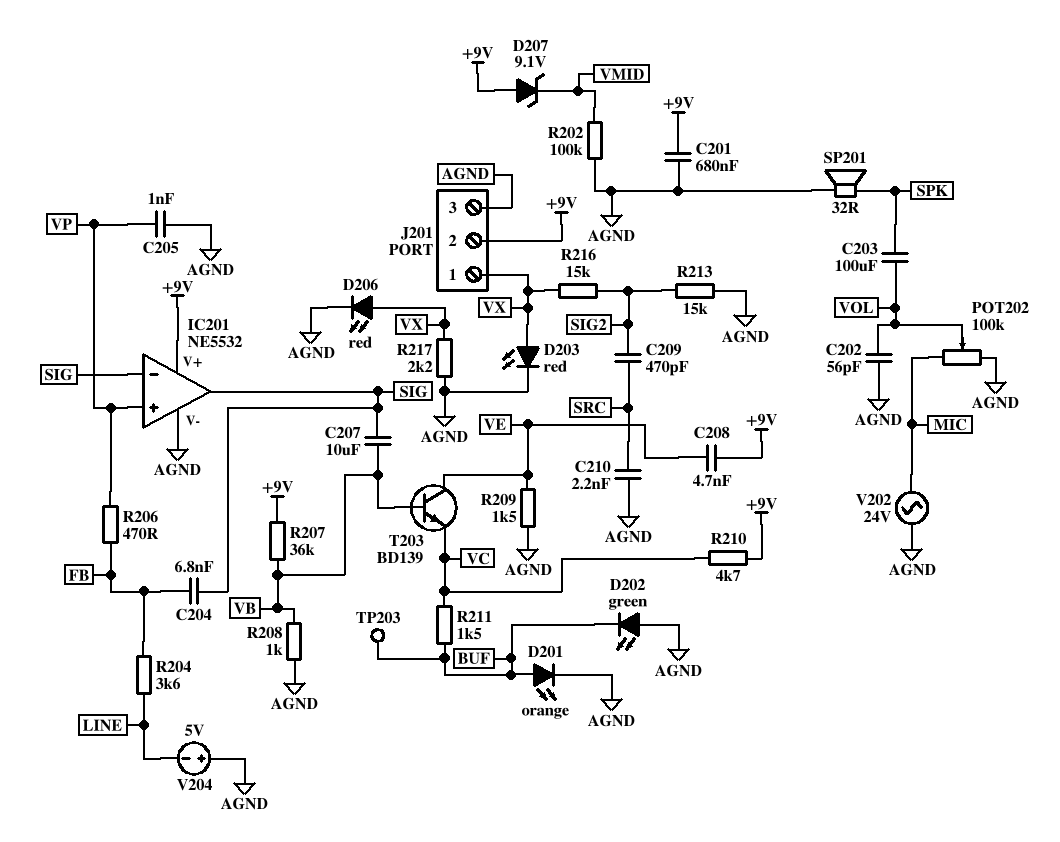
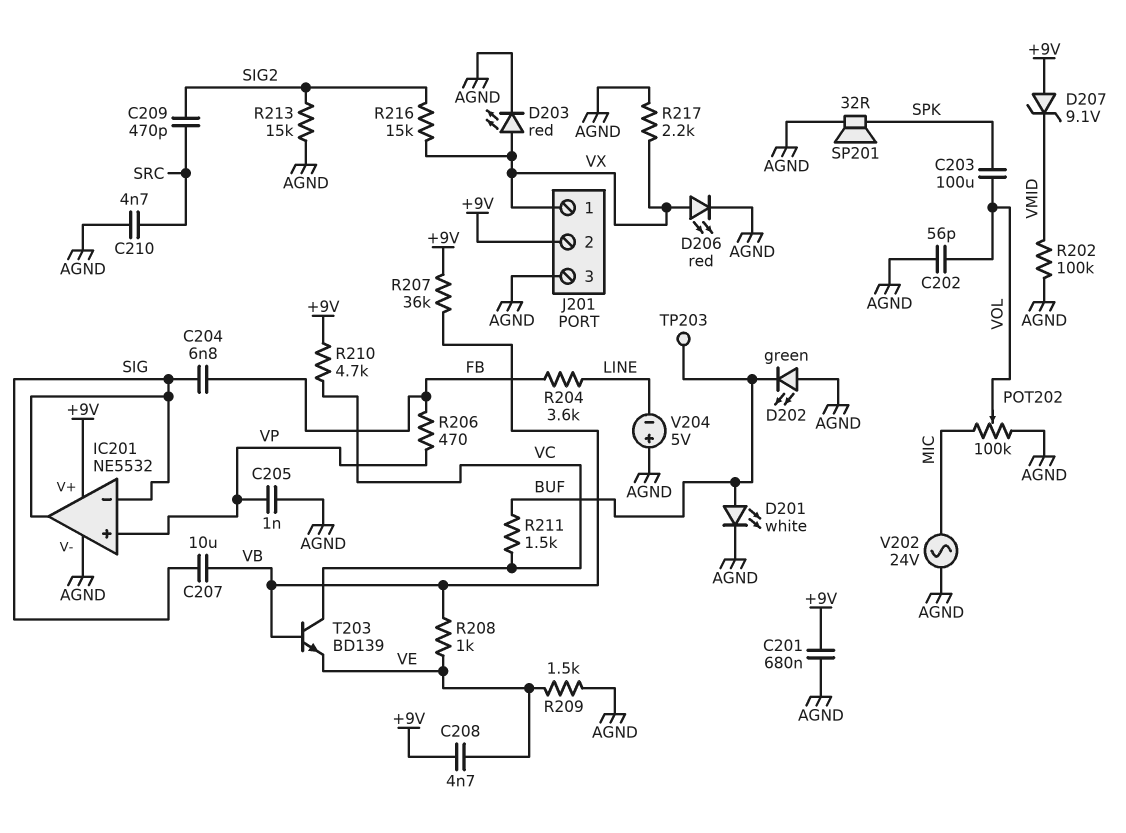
C210: 2.2nF (AGND, SRC) -> 4.7nF (AGND, SRC)
D201: LED orange (A BUF, K AGND) -> LED white (A BUF, K AGND)
R208: 1k (AGND, VB) -> 1k (VB, VE)
T203: NPN BD139 (B VB, C VE, E VC) -> NPN BD139 (B VB, C VC, E VE)

